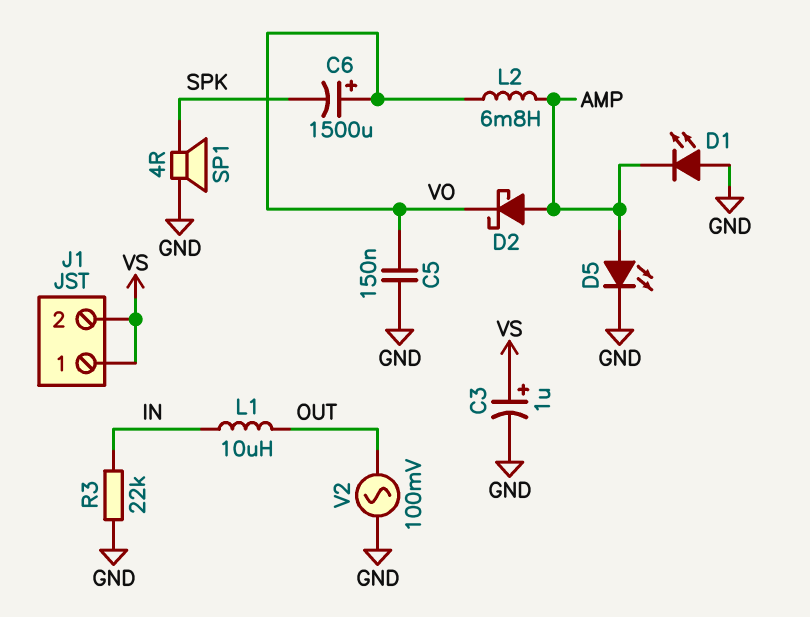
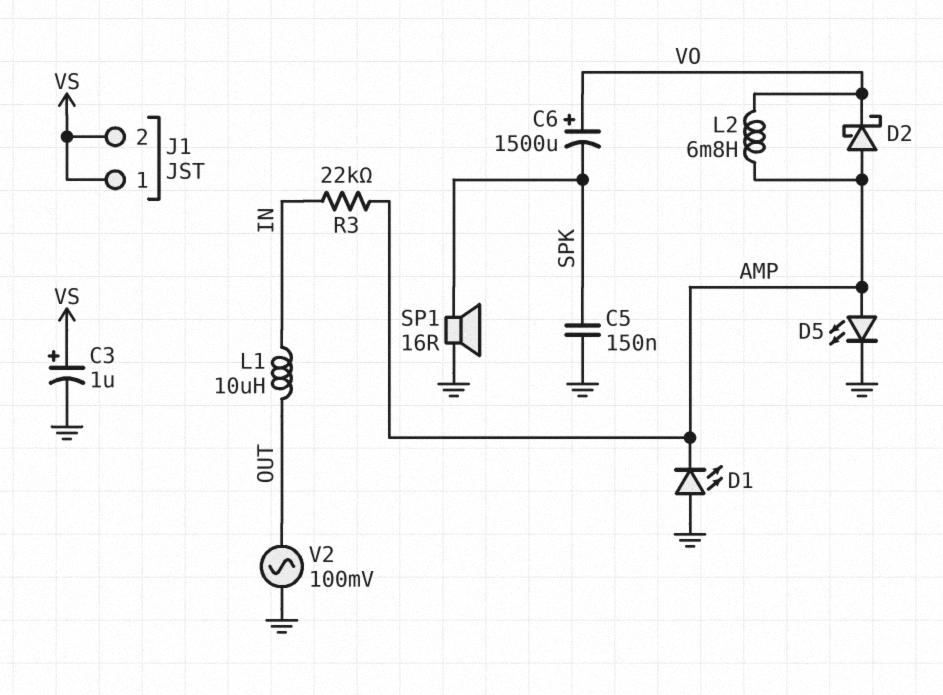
C5: 150nF (GND, VO) -> 150nF (GND, SPK)
R3: 22k (GND, IN) -> 22k (AMP, IN)
SP1: speaker 4R (GND, SPK) -> speaker 16R (GND, SPK)

